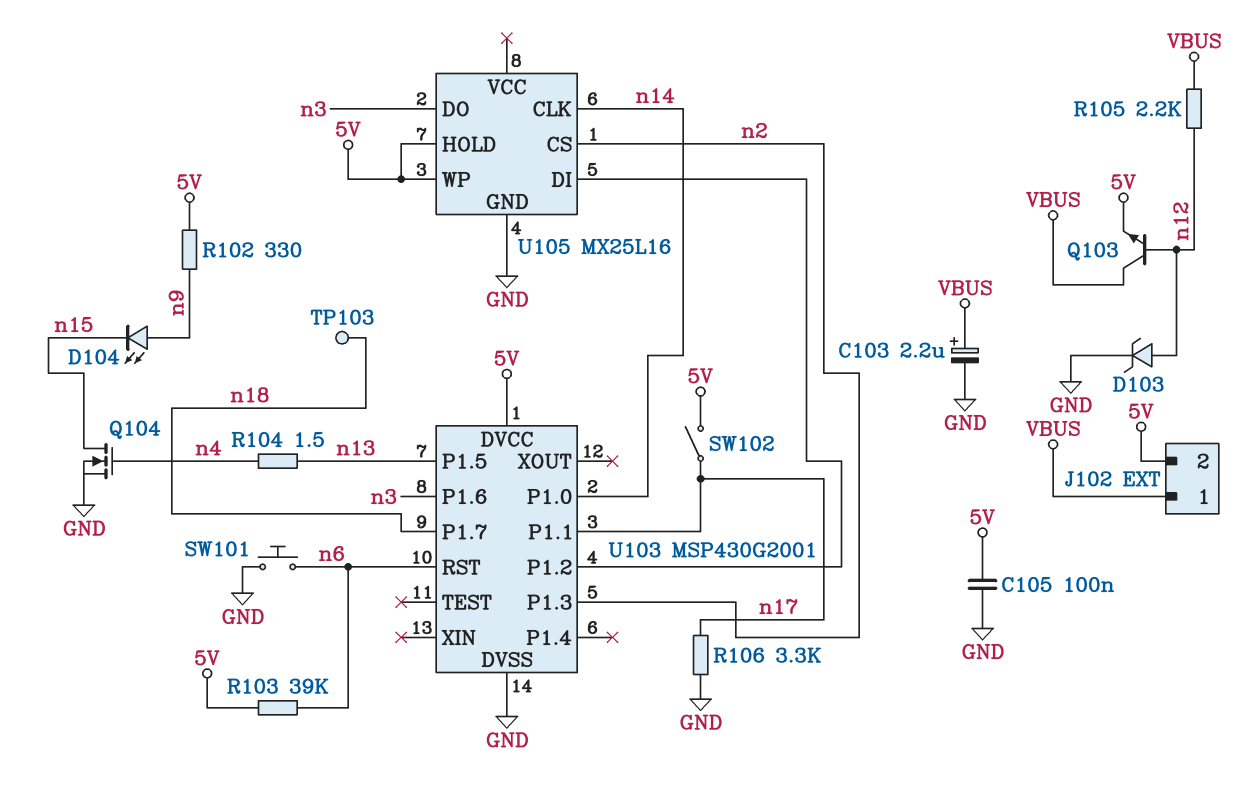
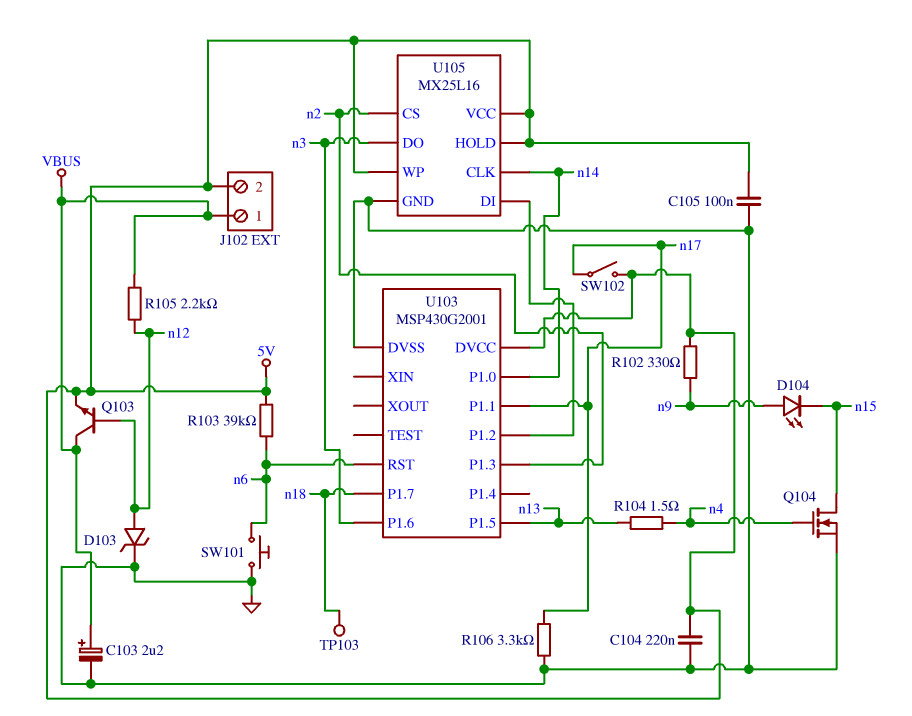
C104: none -> 220nF (5V, GND)
U105 pin VCC: none -> 5V

